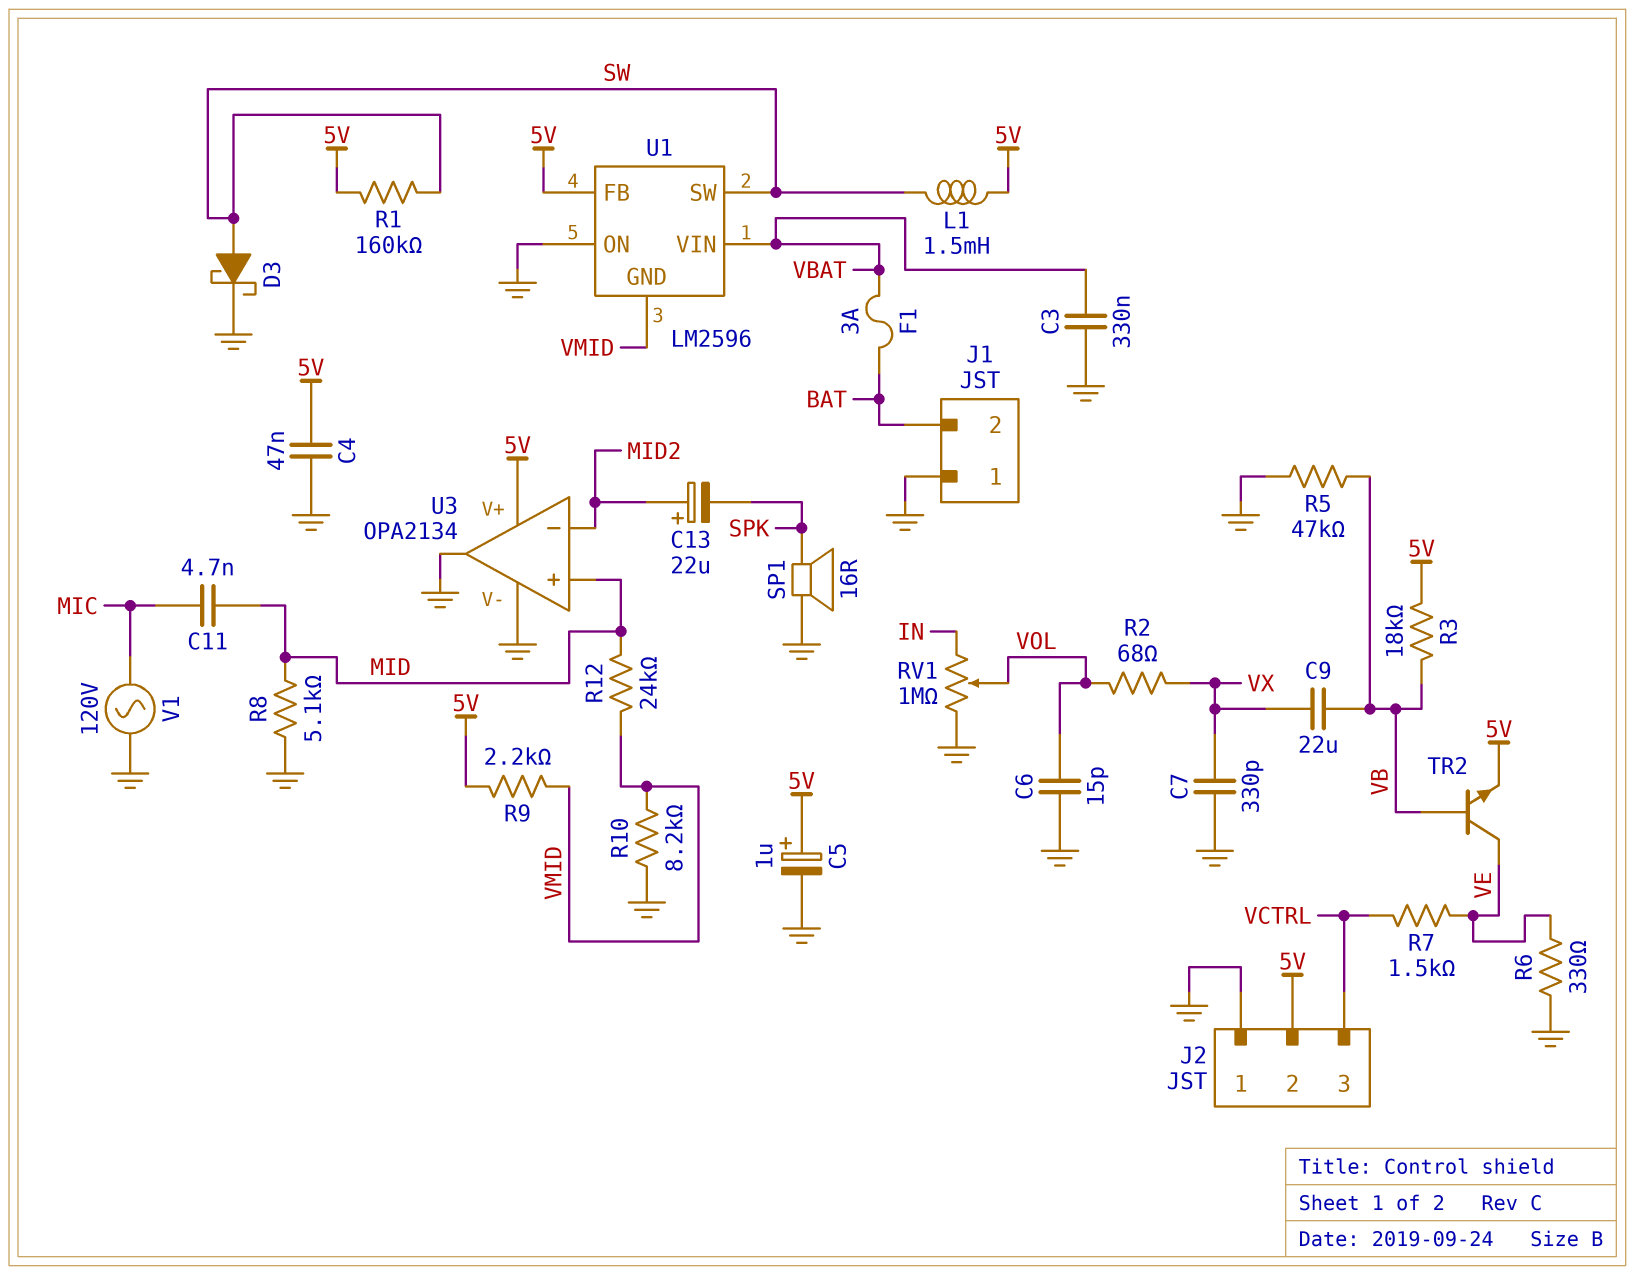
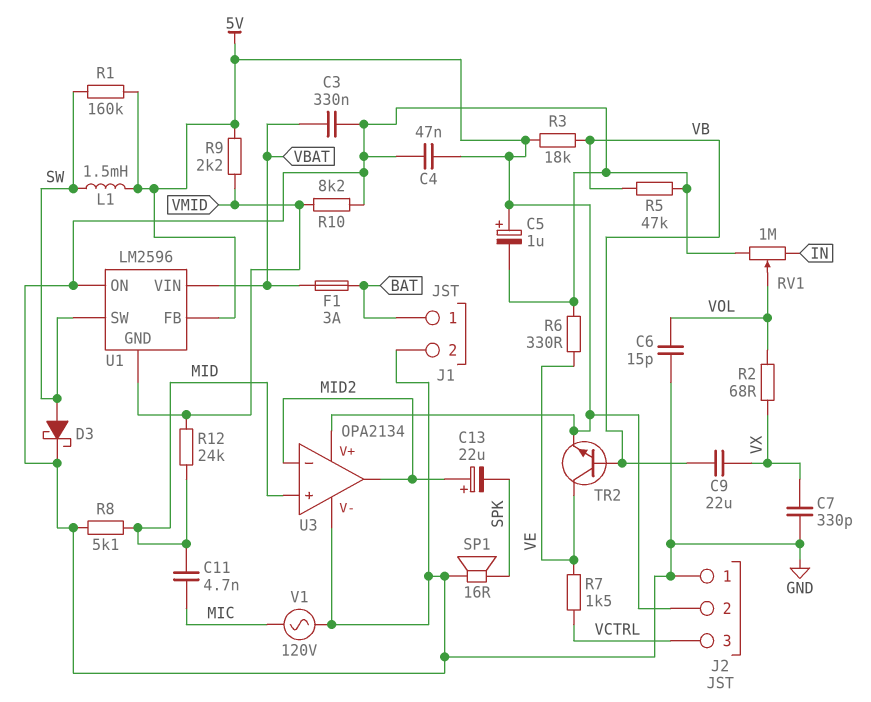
J1 pin 1: GND -> BAT
J1 pin 2: BAT -> GND
U3 pin out: GND -> MID2

